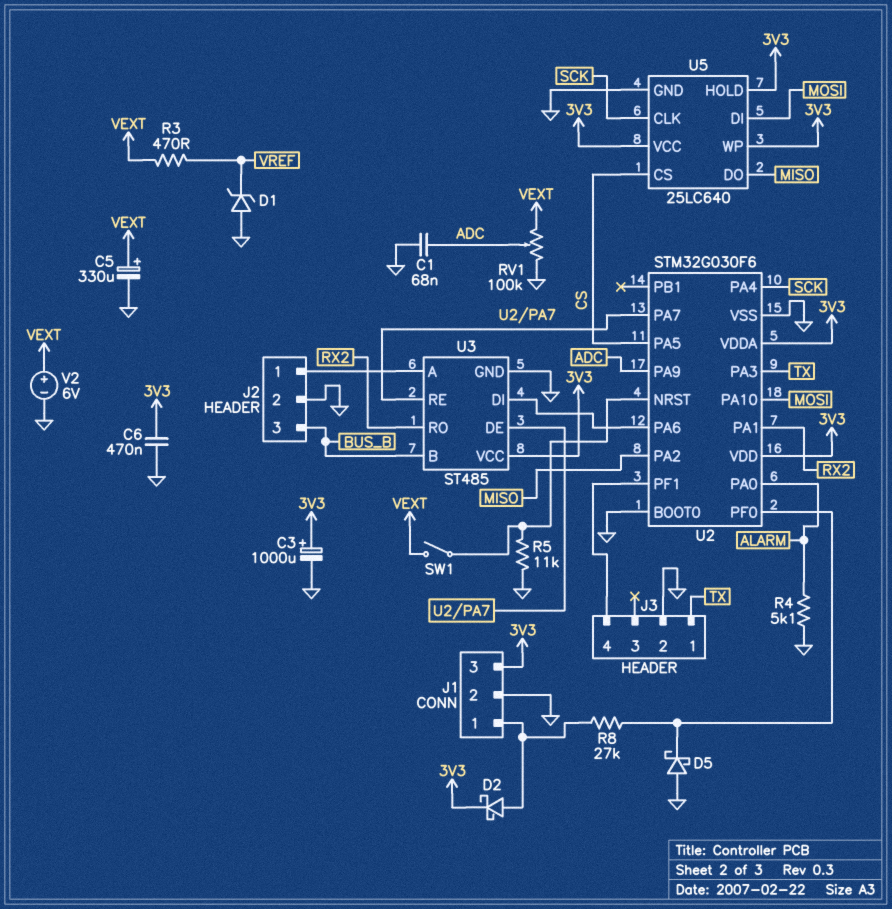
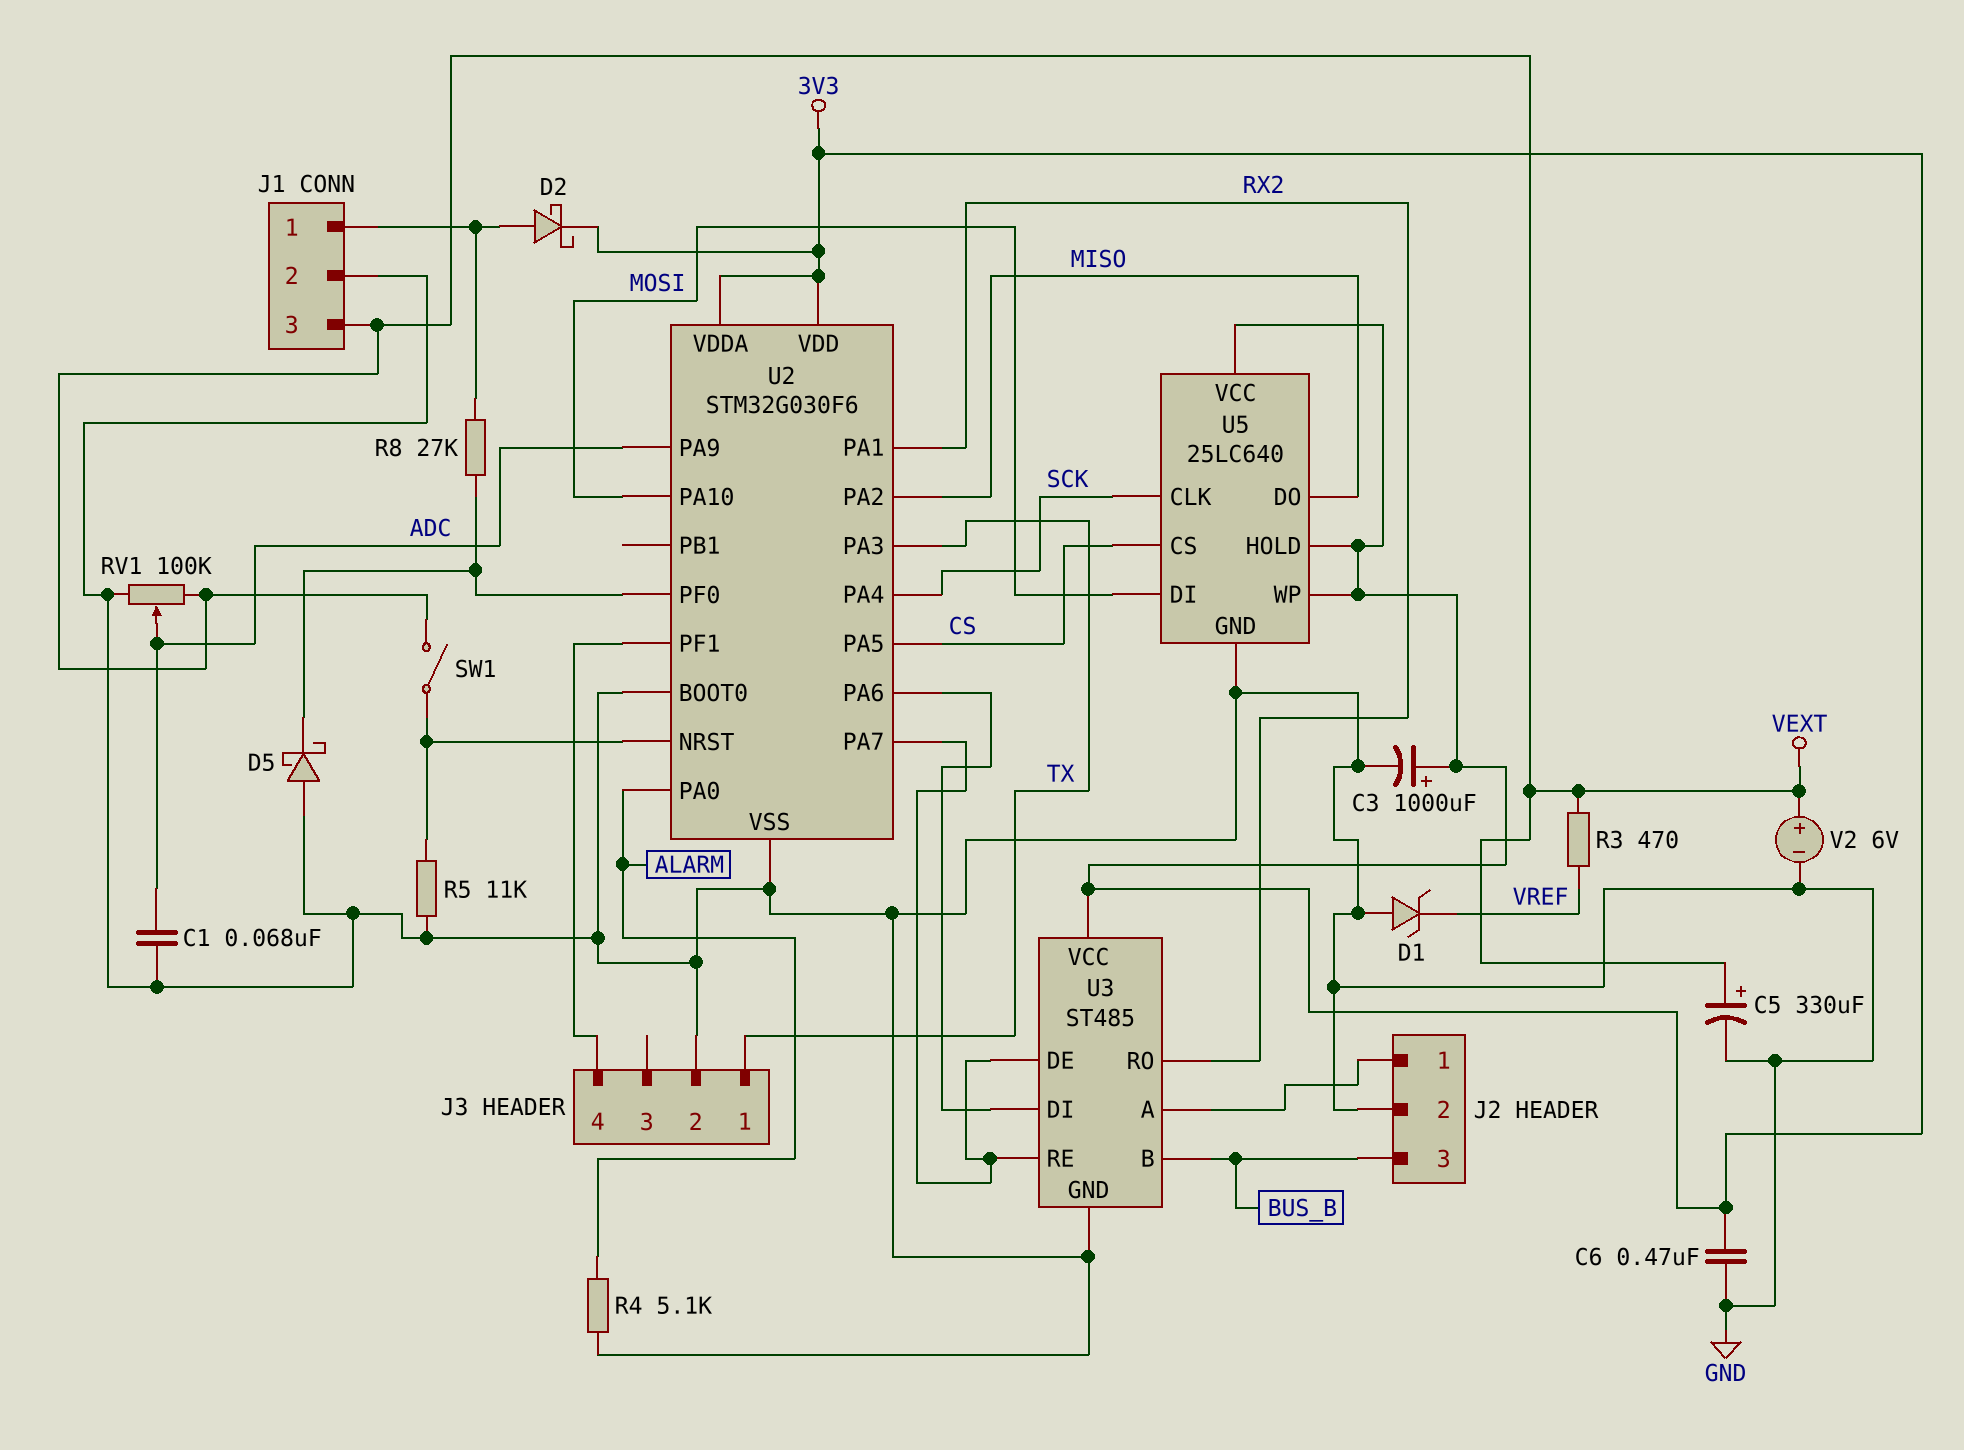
J1 pin 3: 3V3 -> VEXT

